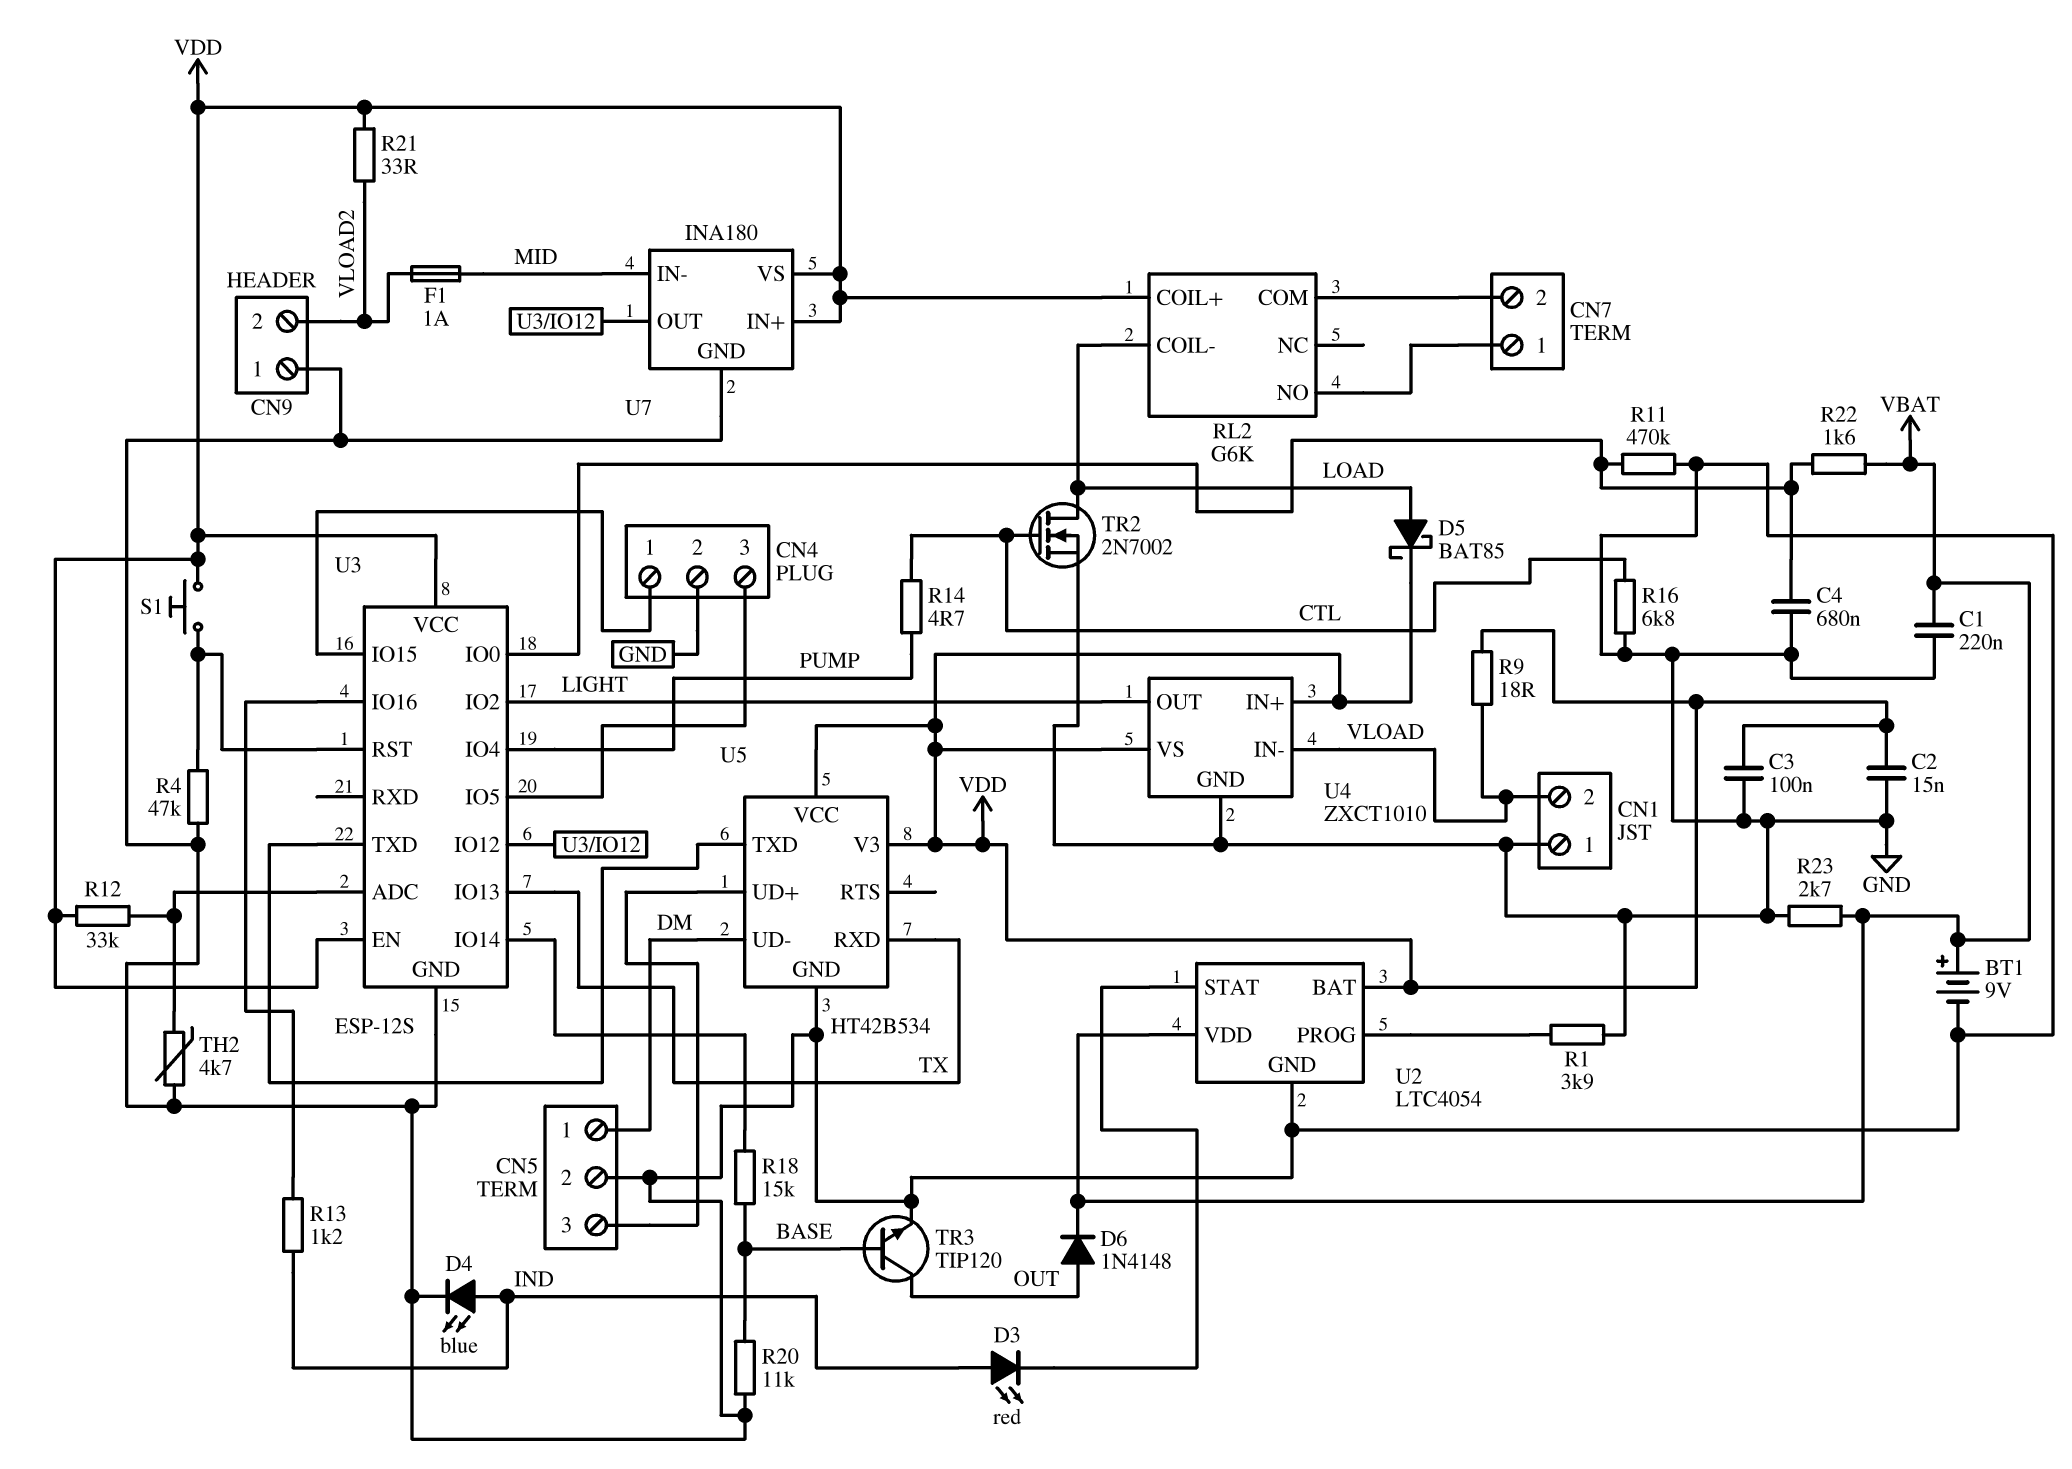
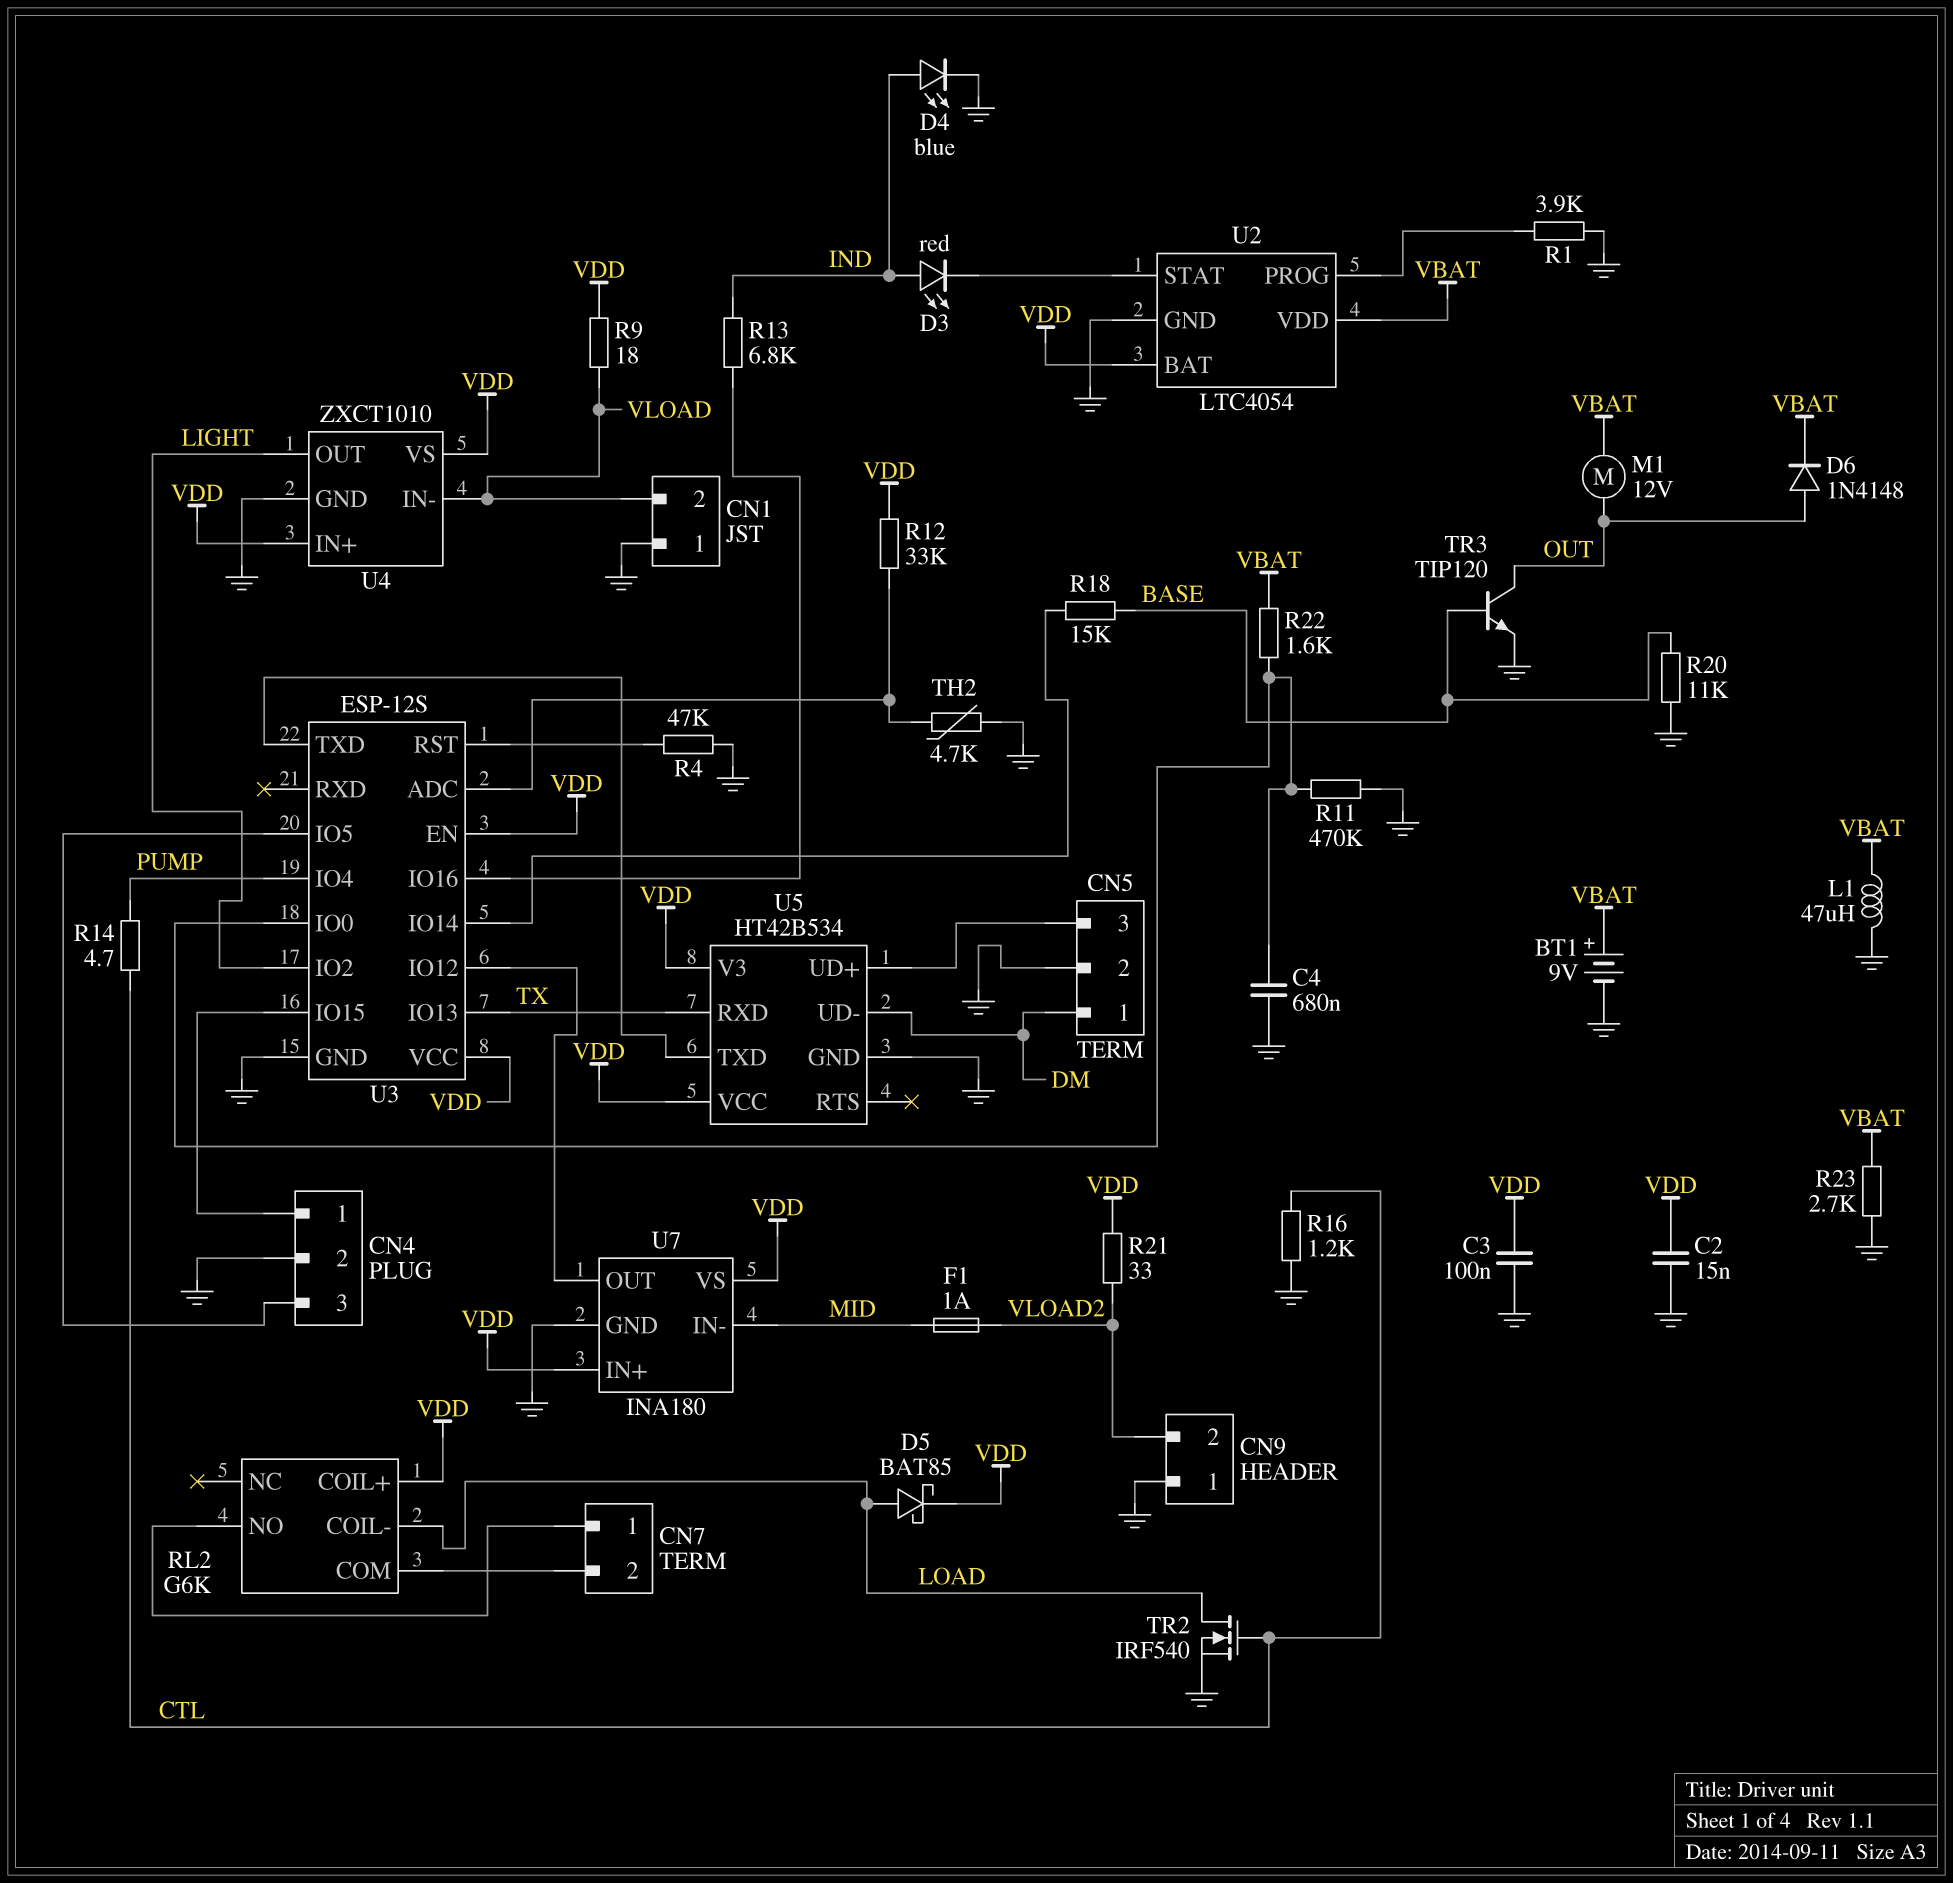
C1: 220nF (GND, VBAT) -> none
L1: none -> 47uH (GND, VBAT)
M1: none -> motor 12V (OUT, VBAT)
R13: 1.2k (IND, U3/IO16) -> 6.8k (IND, U3/IO16)
R16: 6.8k (CTL, GND) -> 1.2k (CTL, GND)
S1: button (U3/RST, VDD) -> none
TR2: NMOS 2N7002 (G CTL, D LOAD, S GND) -> NMOS IRF540 (G CTL, D LOAD, S GND)

